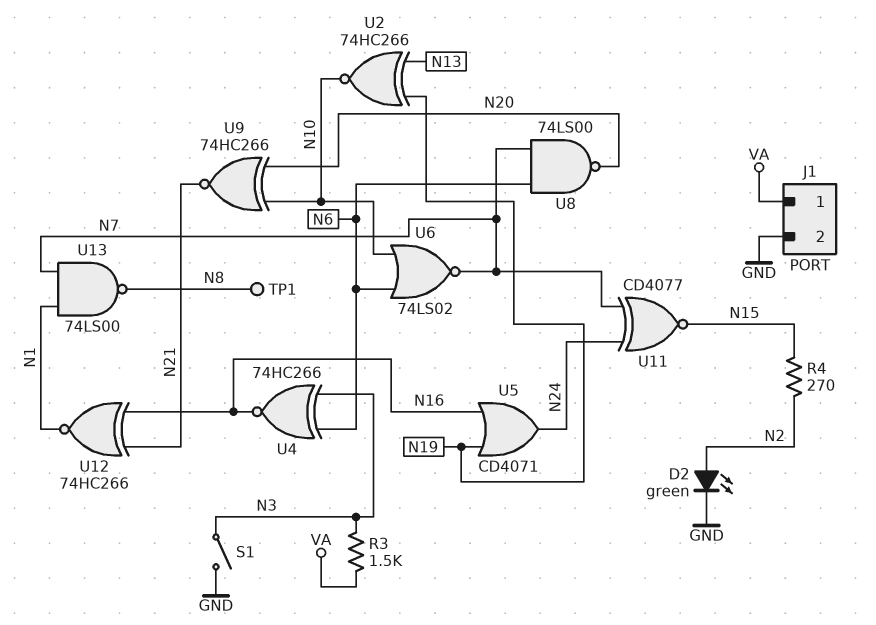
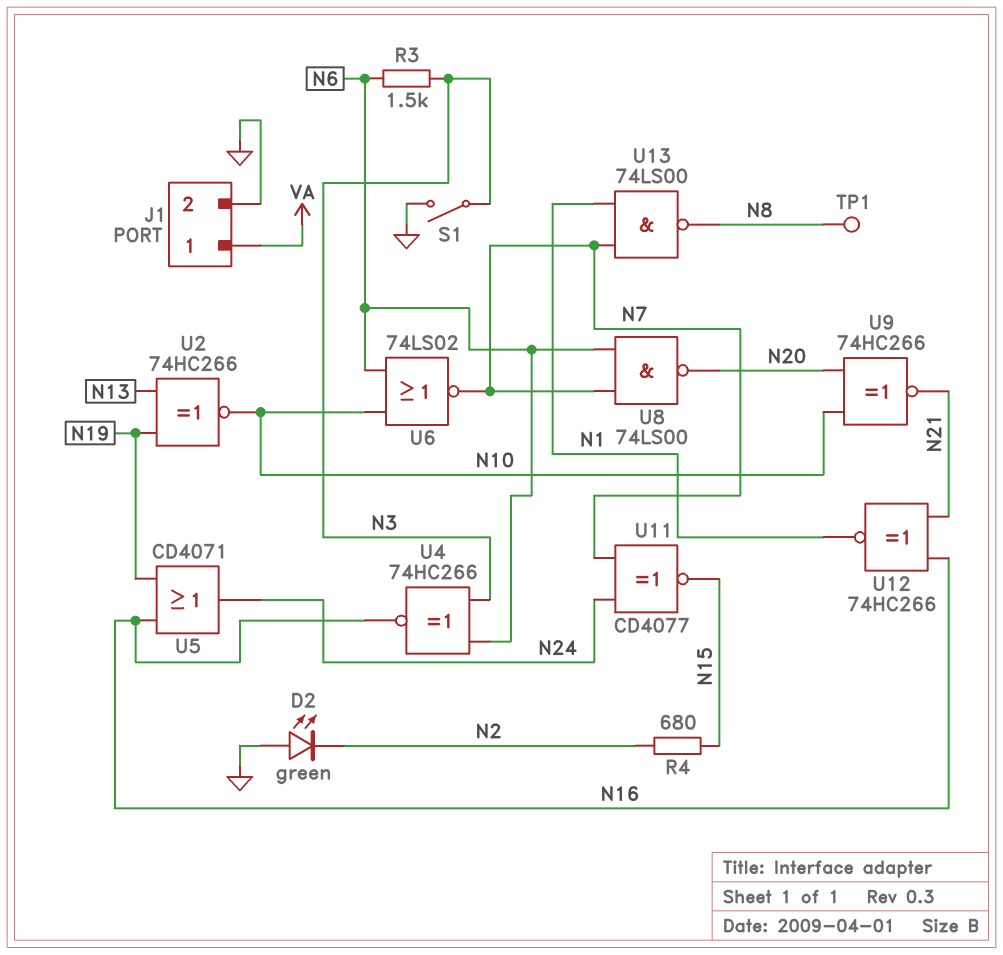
D2: LED green (A N2, K GND) -> LED green (A GND, K N2)
R3: 1.5k (N3, VA) -> 1.5k (N3, N6)
R4: 270 (N2, N15) -> 680 (N2, N15)

